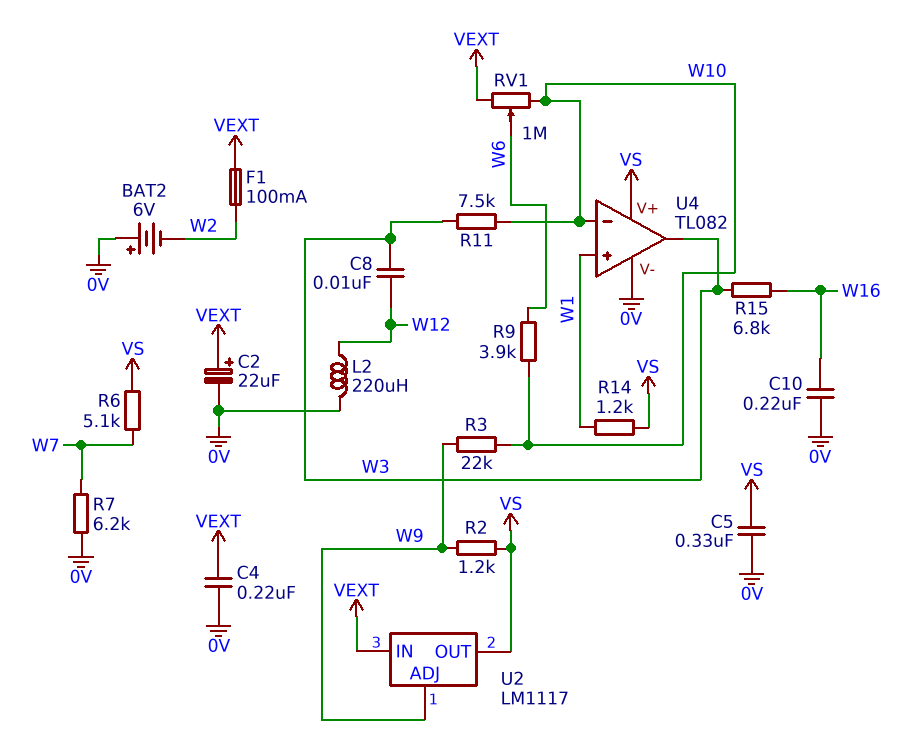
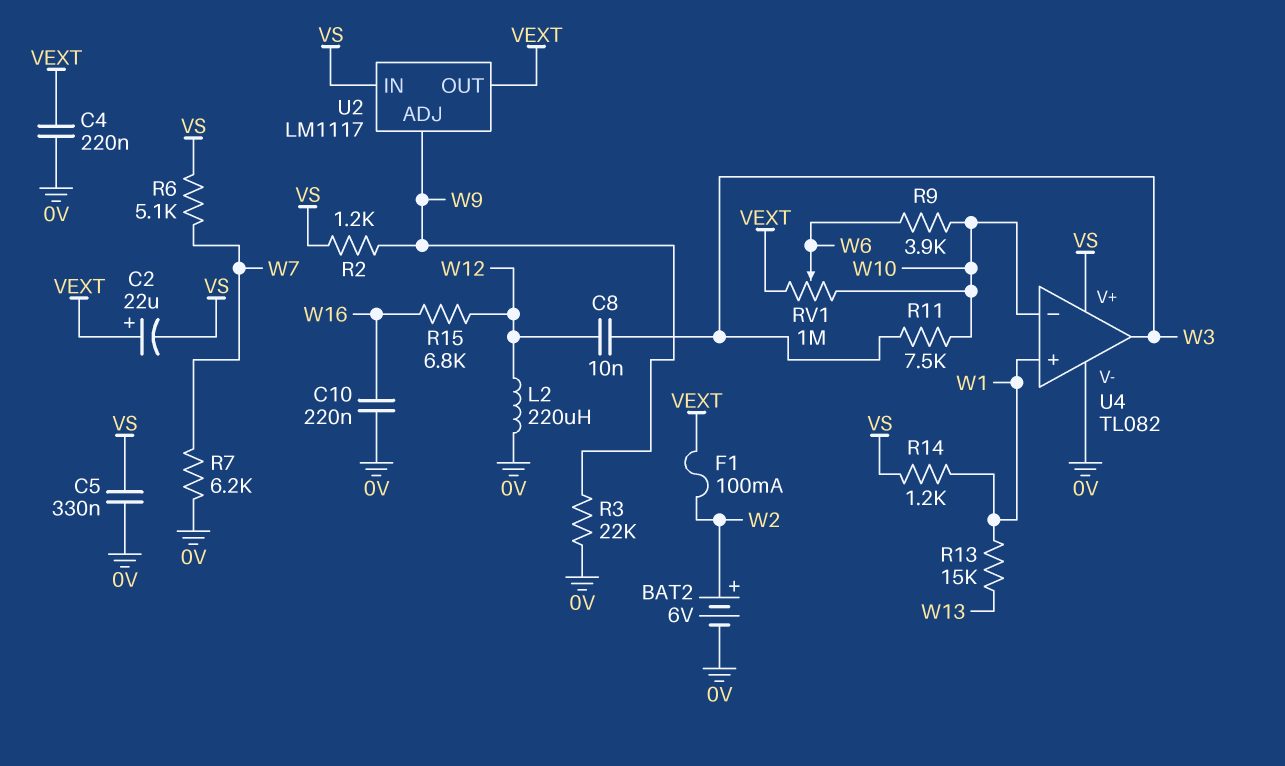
BAT2: 6V (plus 0V, minus W2) -> 6V (plus W2, minus 0V)
C2: 22uF (plus VEXT, minus 0V) -> 22uF (plus VEXT, minus VS)
R3: 22k (W9, W10) -> 22k (0V, W9)
R13: none -> 15k (W1, W13)
R15: 6.8k (W3, W16) -> 6.8k (W12, W16)
U2 pin IN: VEXT -> VS
U2 pin OUT: VS -> VEXT

